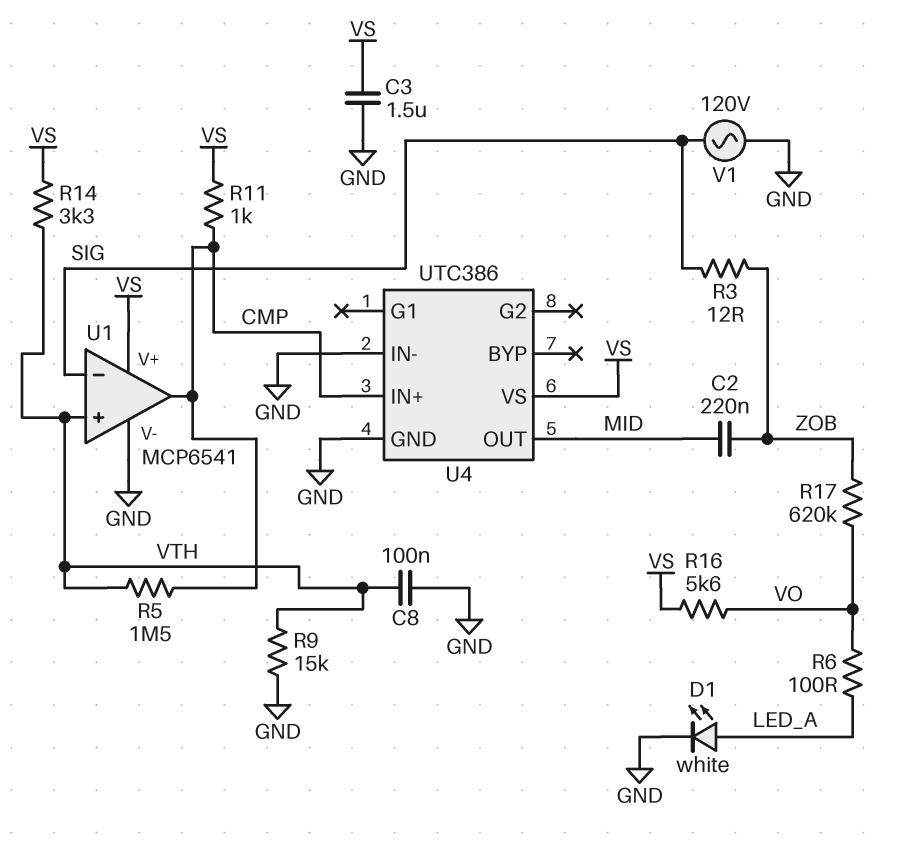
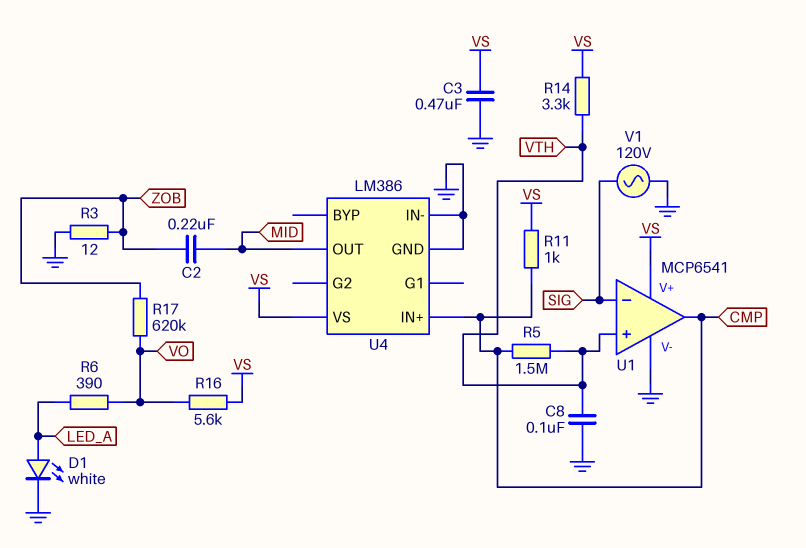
C3: 1.5uF (GND, VS) -> 470nF (GND, VS)
R3: 12 (SIG, ZOB) -> 12 (GND, ZOB)
R6: 100 (LED_A, VO) -> 390 (LED_A, VO)
R9: 15k (GND, VTH) -> none
U4: UTC386 -> LM386

